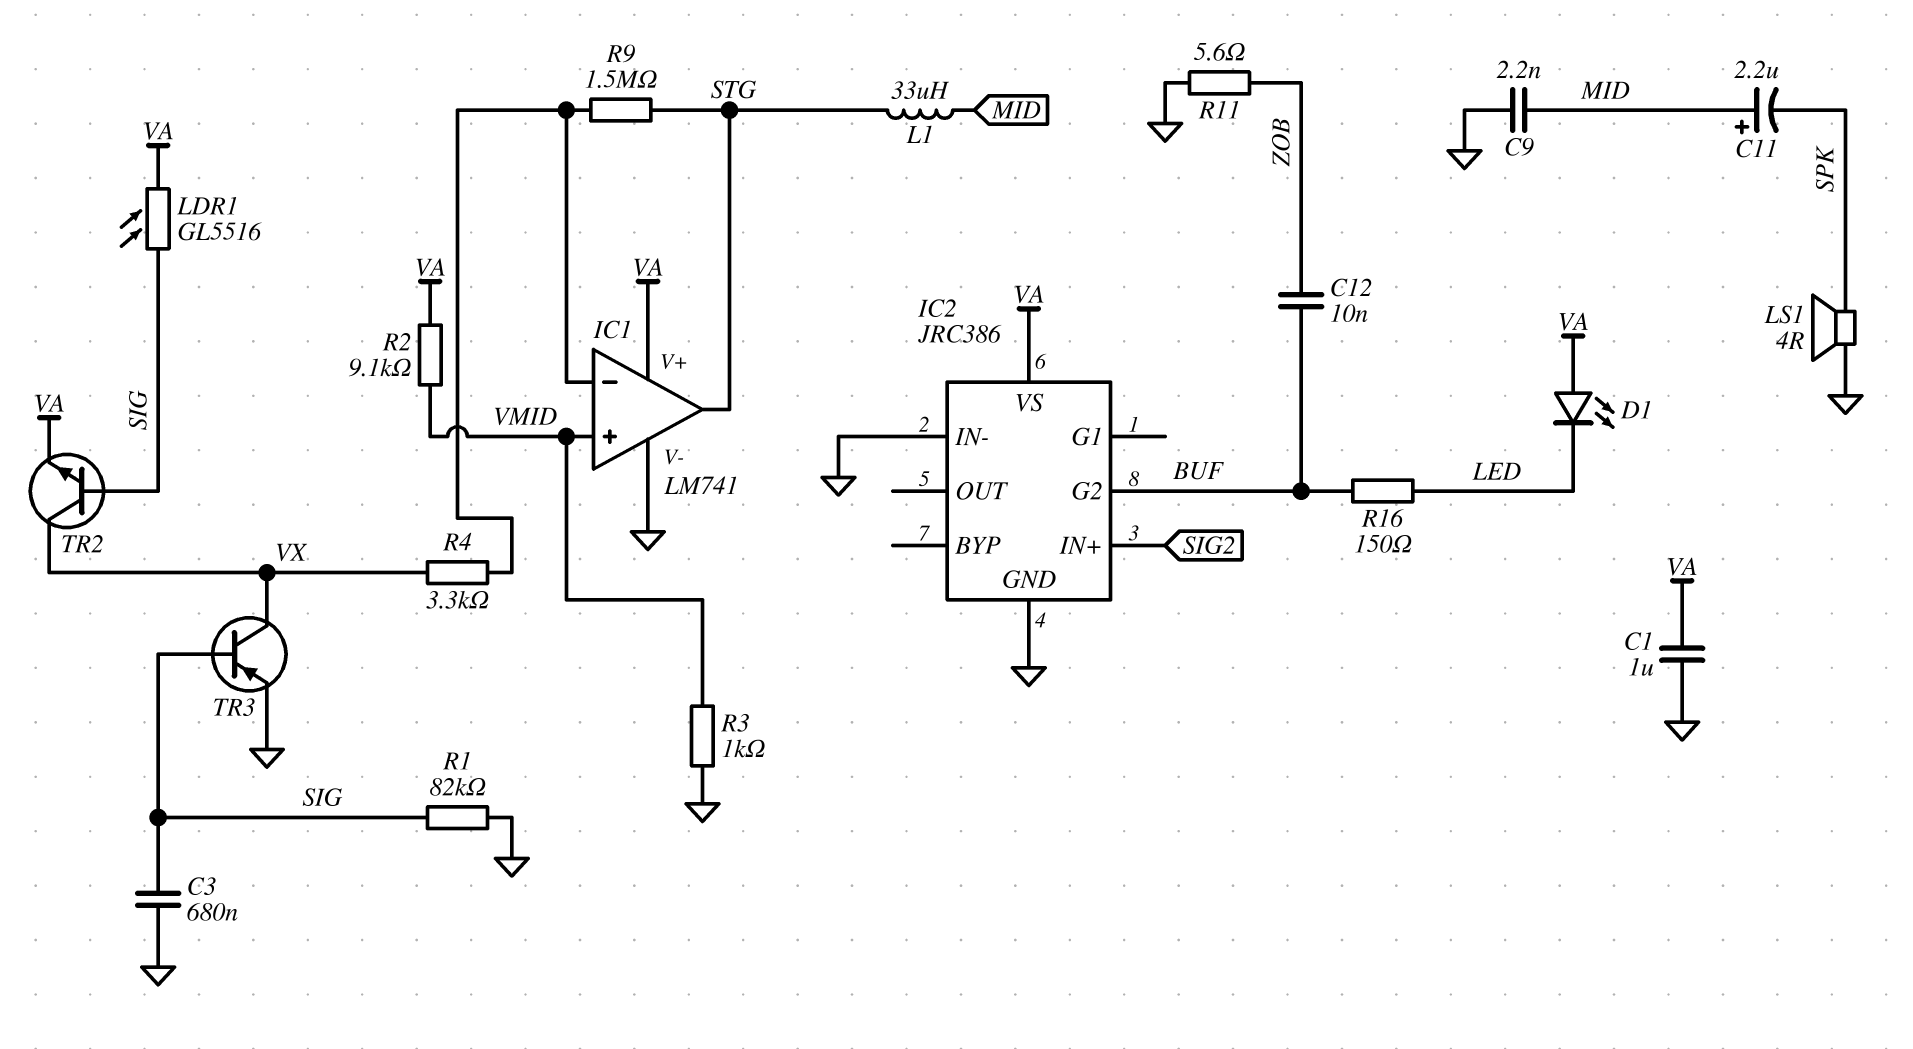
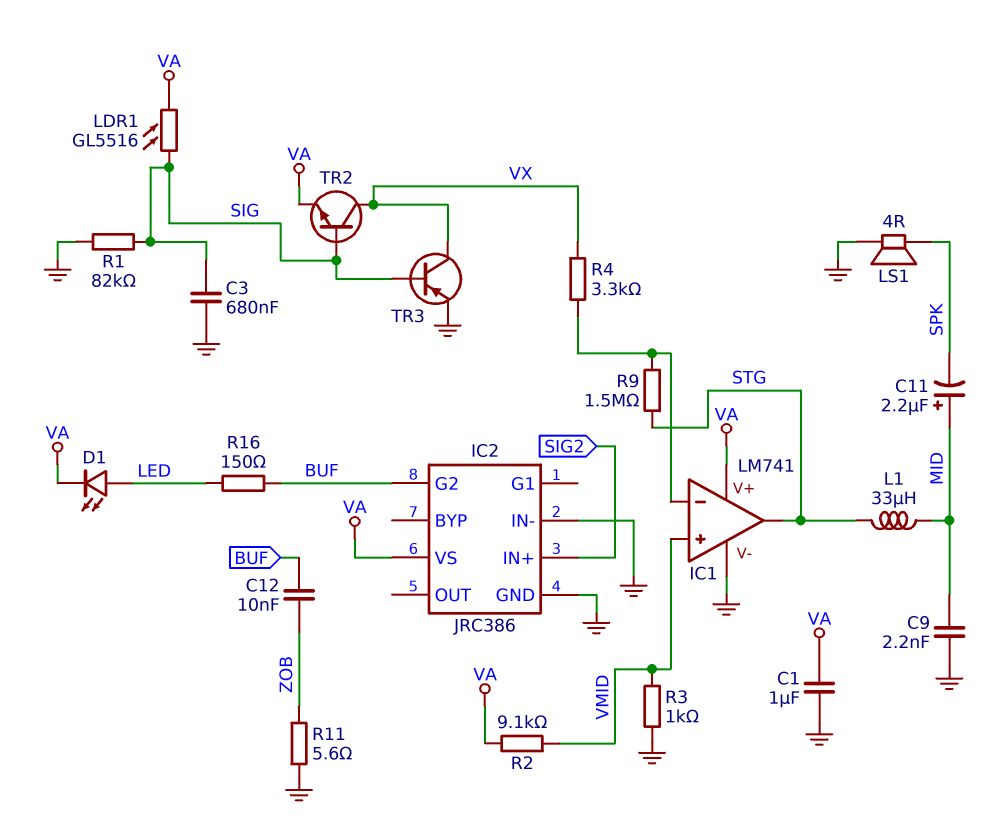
D1: LED (A VA, K LED) -> LED (A LED, K VA)

